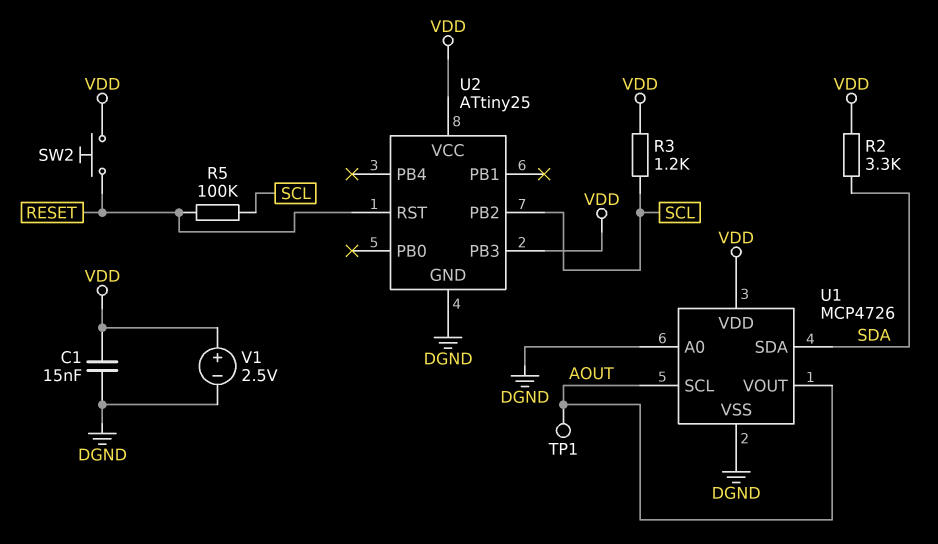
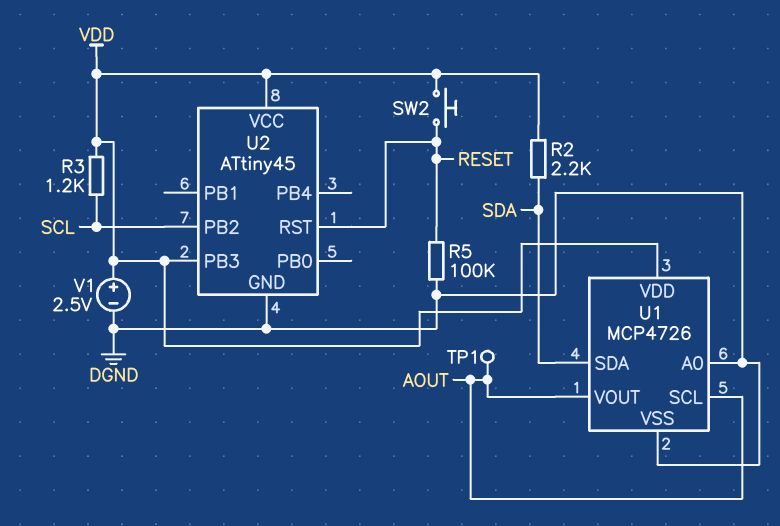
C1: 15nF (DGND, VDD) -> none
R2: 3.3k (SDA, VDD) -> 2.2k (SDA, VDD)
R5: 100k (RESET, SCL) -> 100k (DGND, RESET)
U2: ATtiny25 -> ATtiny45

